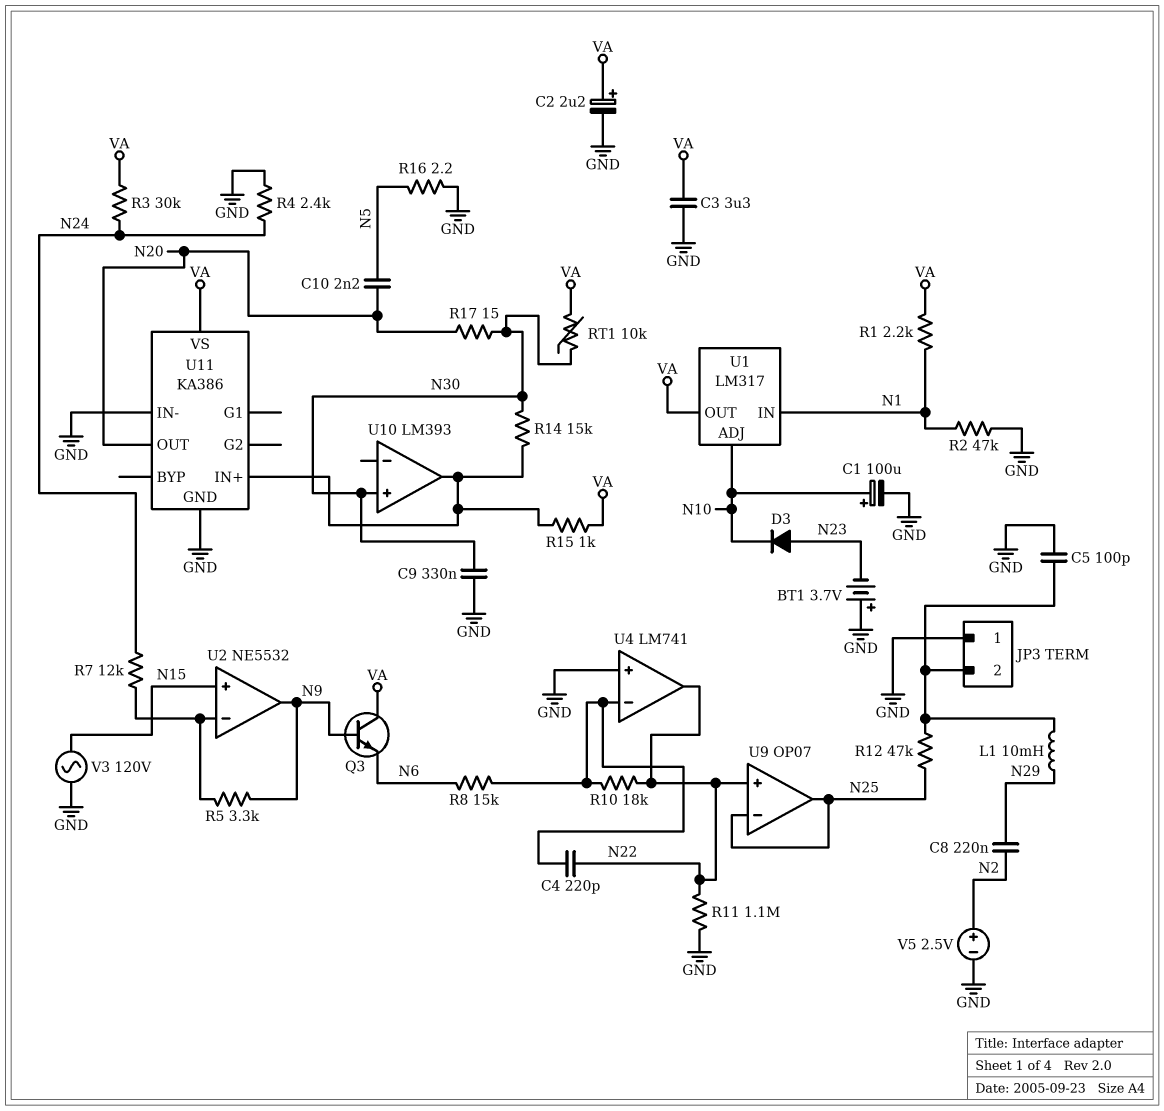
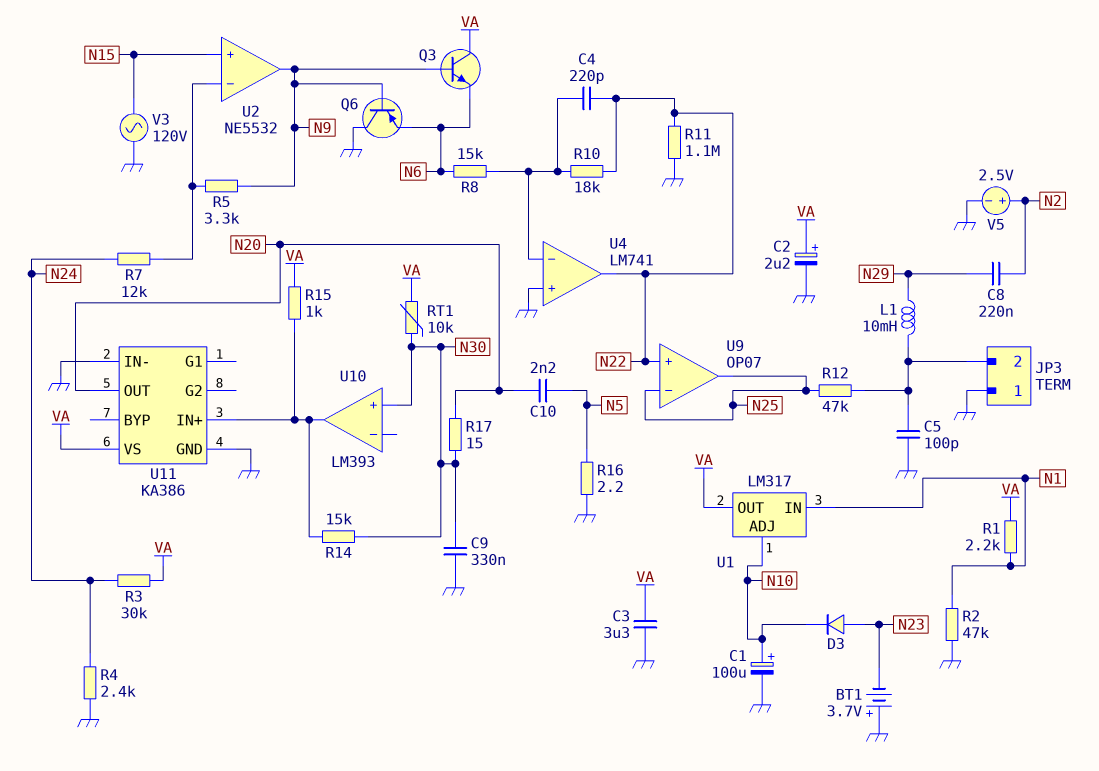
Q6: none -> PNP (B N9, C GND, E N6)

